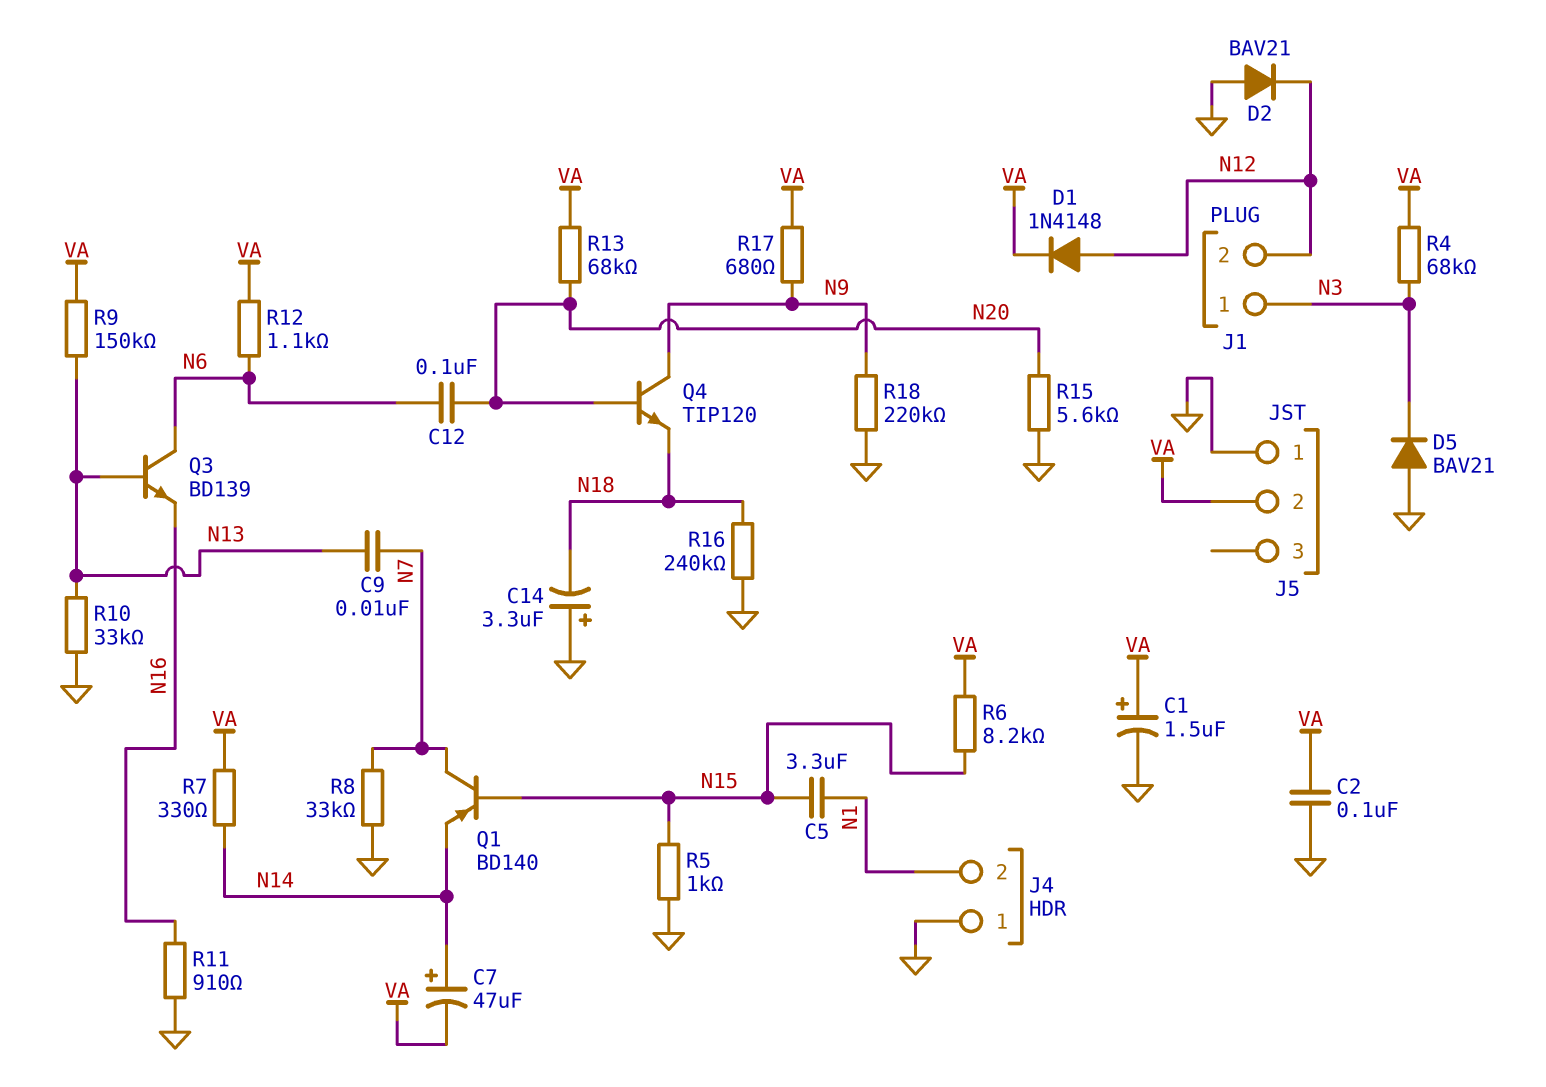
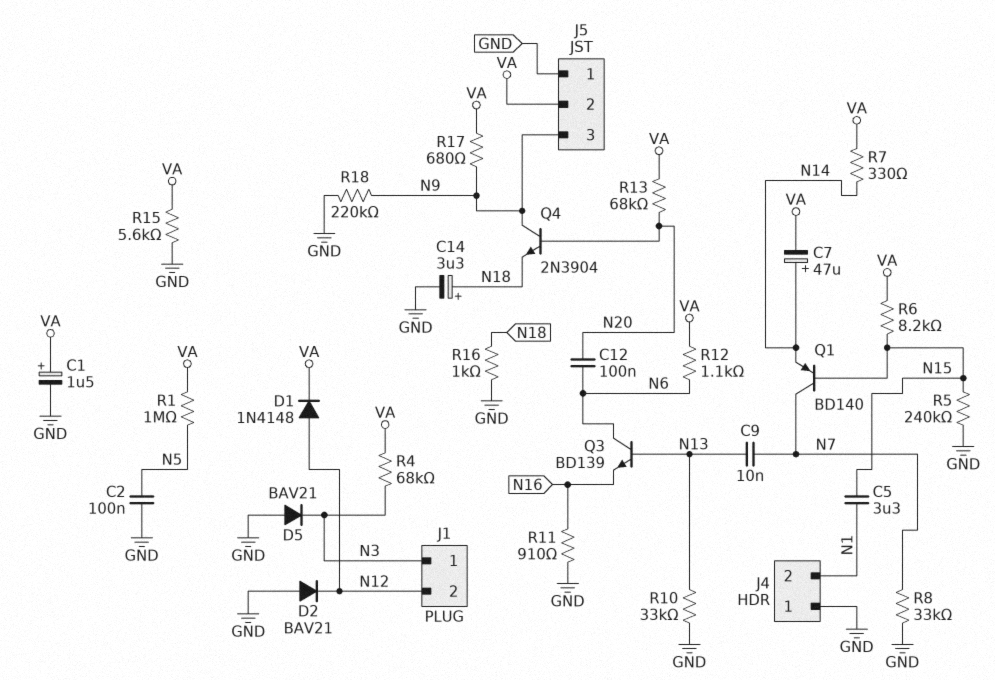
C2: 100nF (GND, VA) -> 100nF (GND, N5)
C14: 3.3uF (plus GND, minus N18) -> 3.3uF (plus N18, minus GND)
J5 pin 3: none -> N9
Q4: NPN TIP120 (B N20, C N9, E N18) -> NPN 2N3904 (B N20, C N9, E N18)
R1: none -> 1M (N5, VA)
R5: 1k (GND, N15) -> 240k (GND, N15)
R9: 150k (N13, VA) -> none
R15: 5.6k (GND, N20) -> 5.6k (GND, VA)
R16: 240k (GND, N18) -> 1k (GND, N18)

